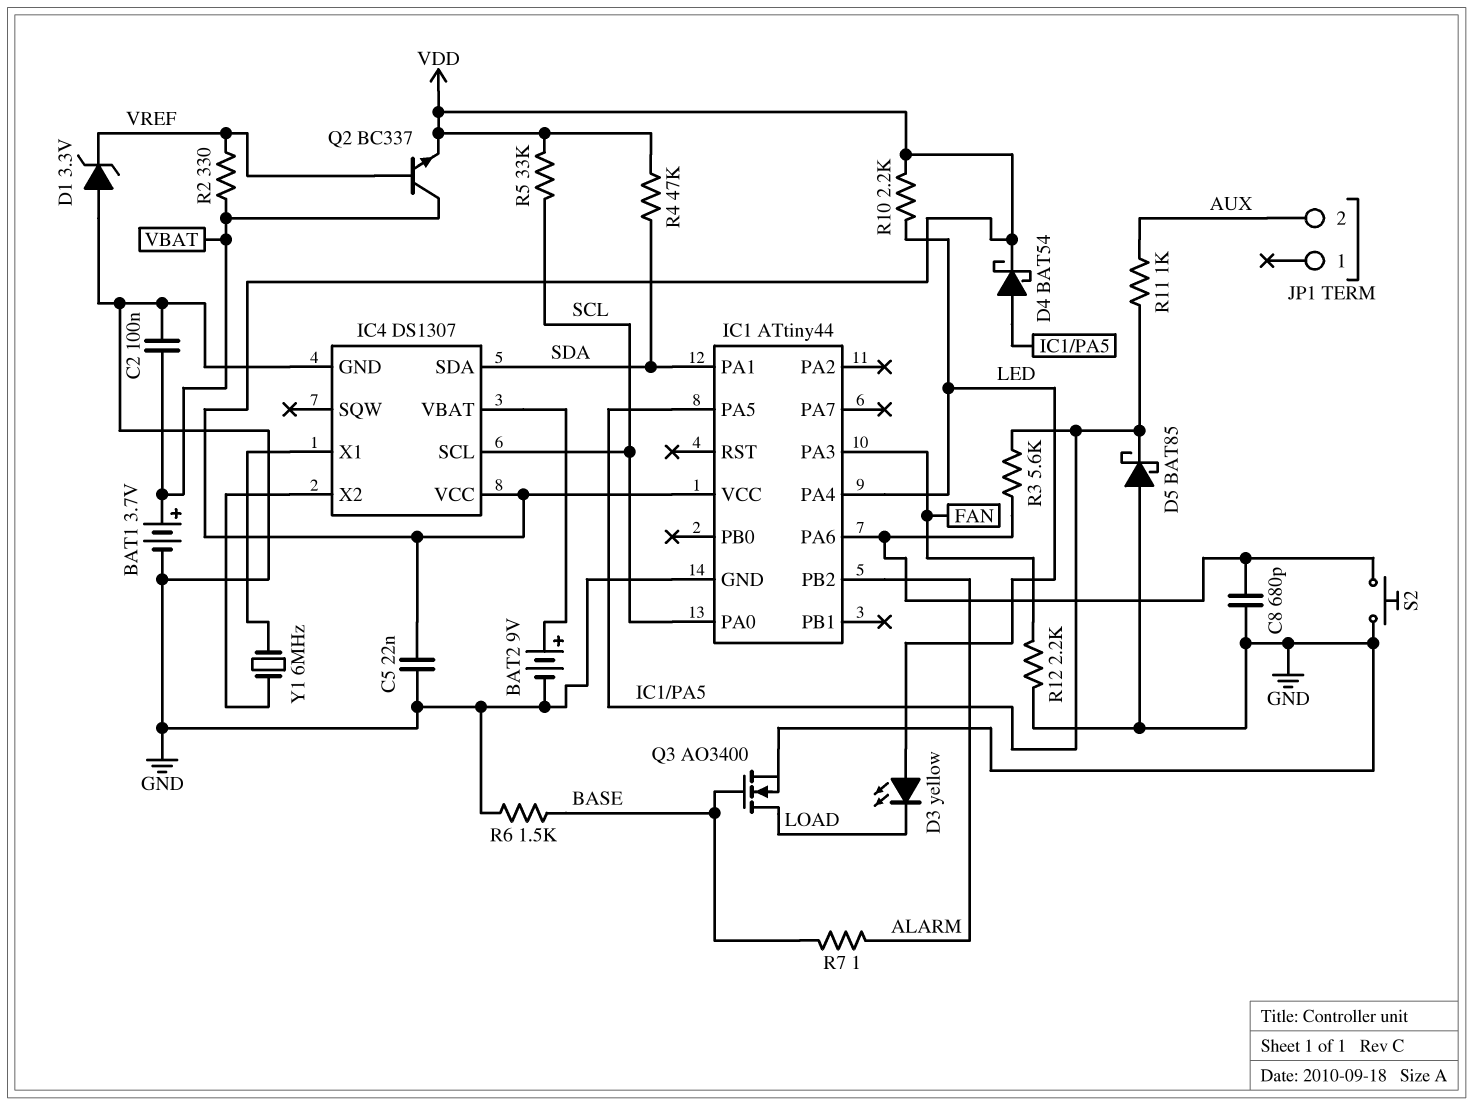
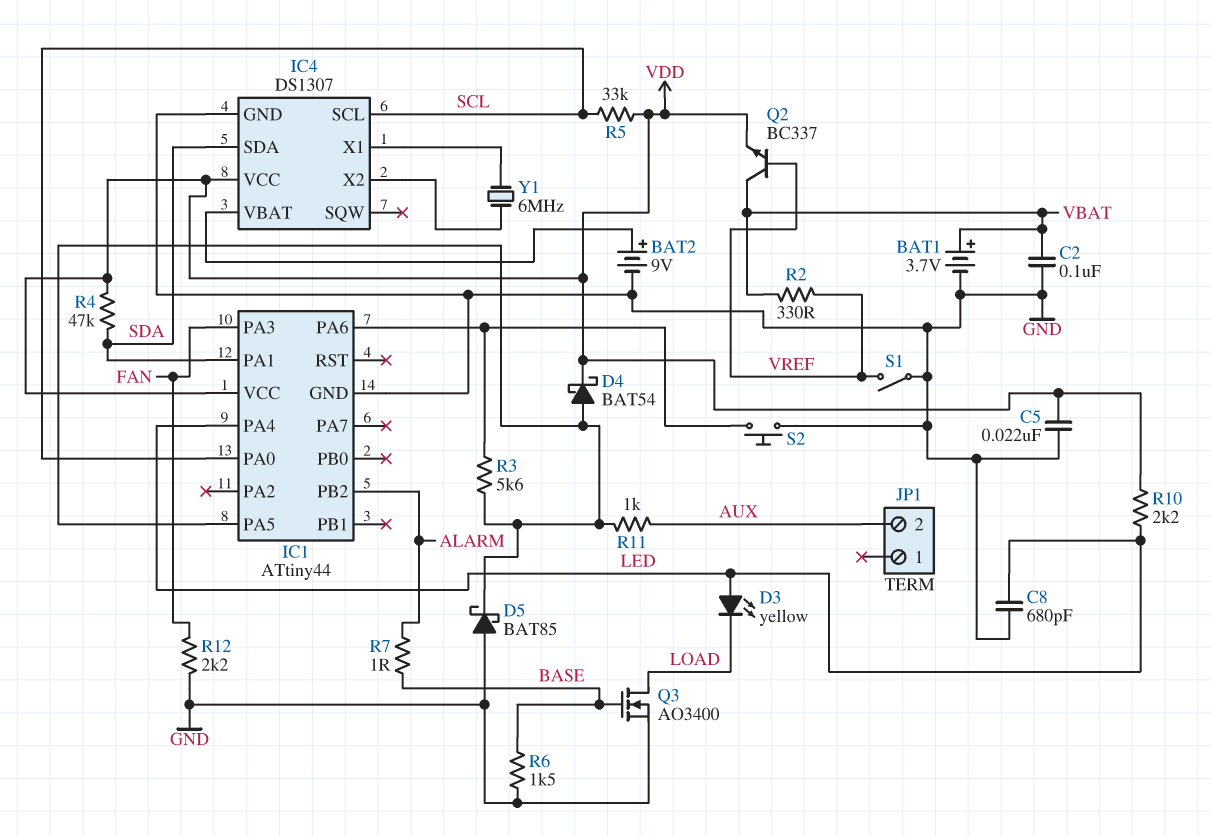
C8: 680pF (GND, IC1/PA6) -> 680pF (GND, LED)
D1: zener 3.3V (A GND, K VREF) -> none
S1: none -> switch (GND, VREF)

